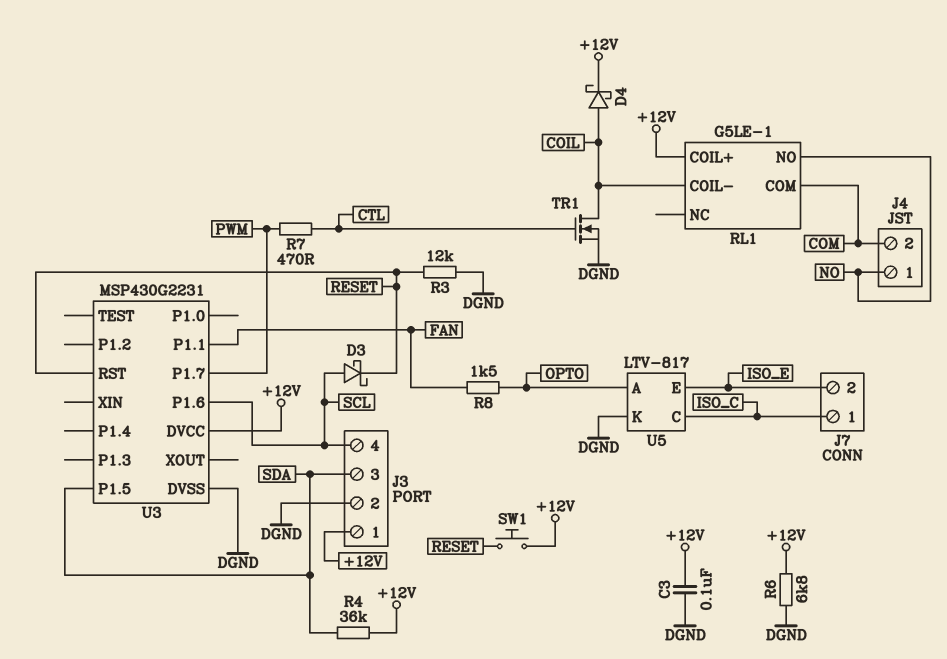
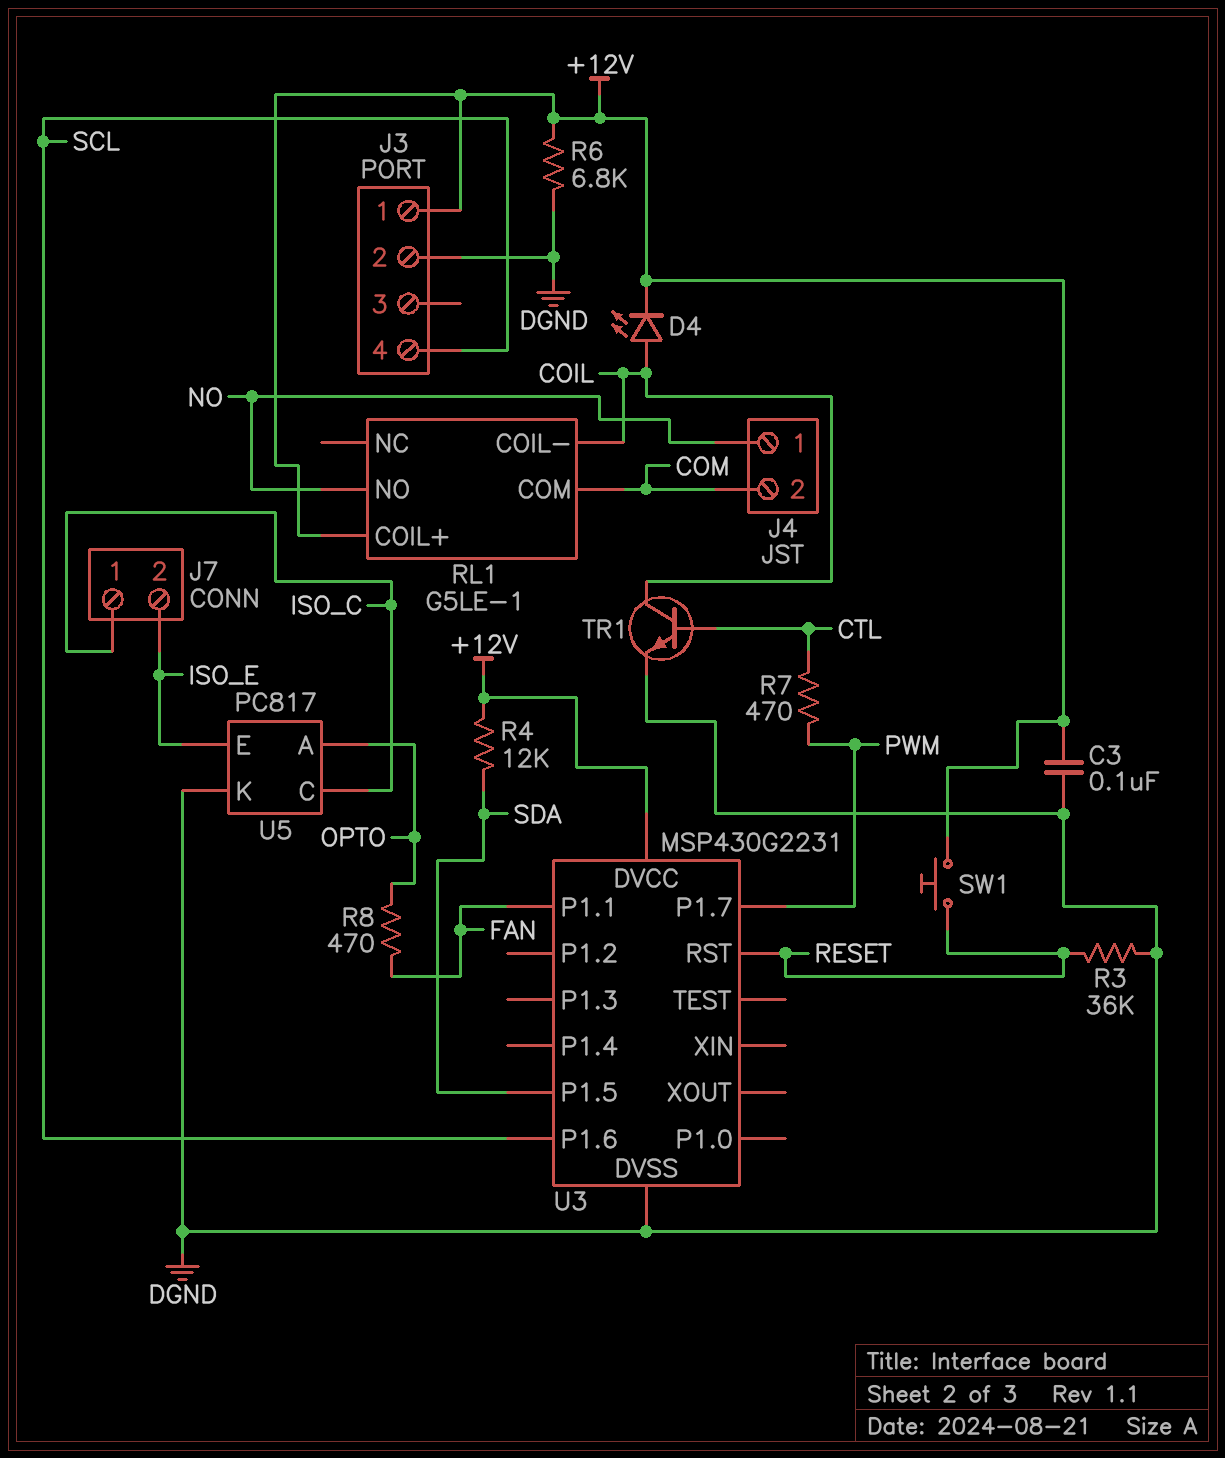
D3: schottky (A SCL, K RESET) -> none
D4: schottky (A COIL, K +12V) -> LED (A COIL, K +12V)
J3 pin 3: SDA -> none
R3: 12k (DGND, RESET) -> 36k (DGND, RESET)
R4: 36k (+12V, SDA) -> 12k (+12V, SDA)
R8: 1.5k (FAN, OPTO) -> 470 (FAN, OPTO)
TR1: NMOS (G CTL, D COIL, S DGND) -> NPN (B CTL, C COIL, E DGND)
U5: LTV-817 -> PC817

